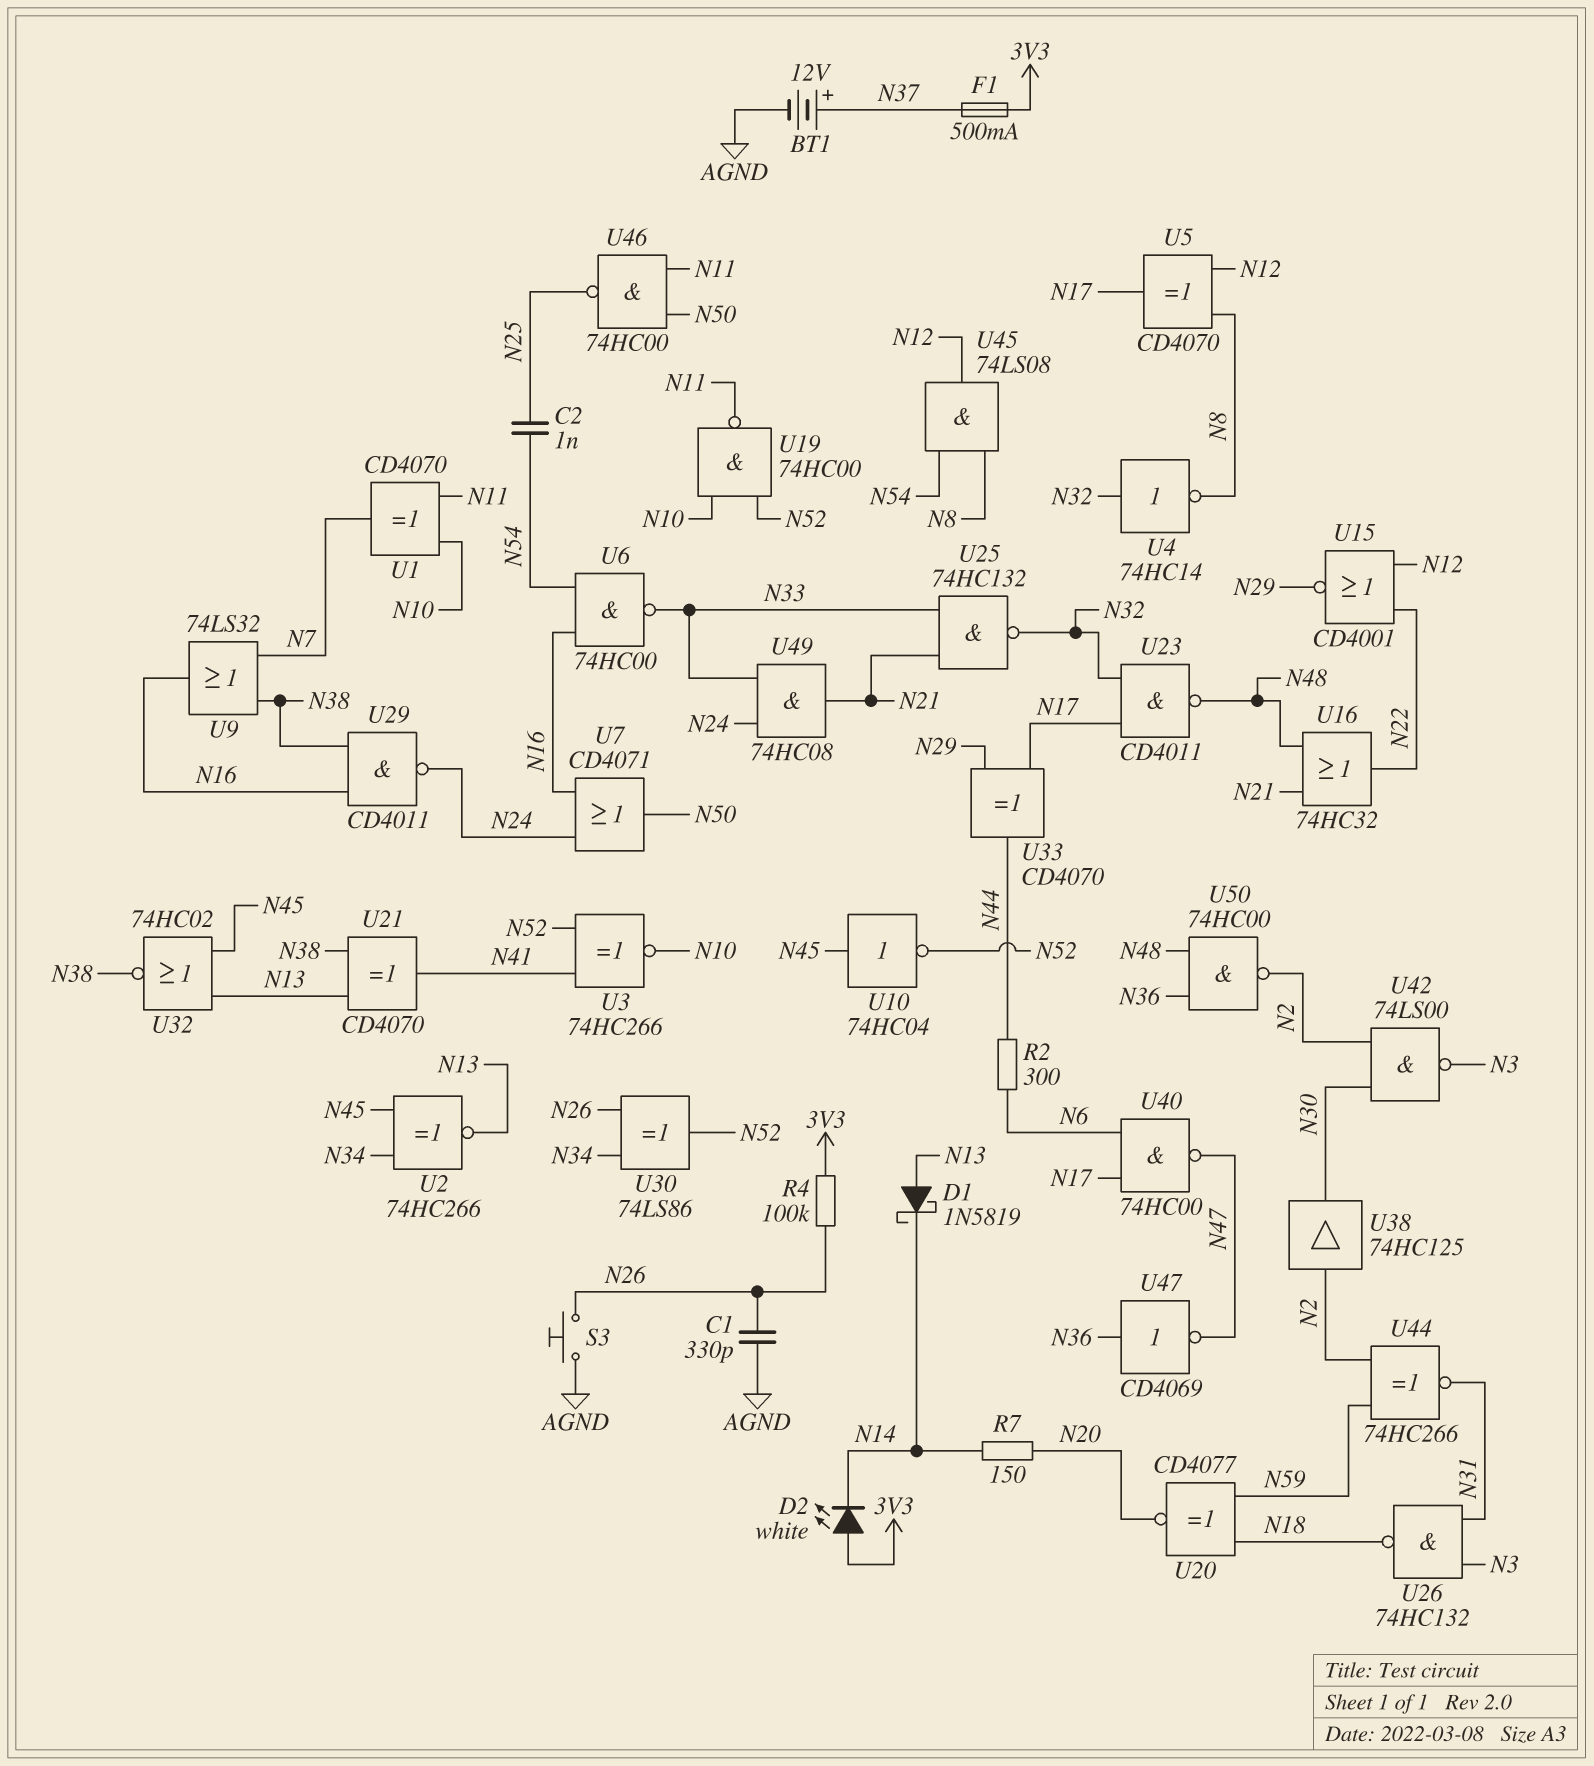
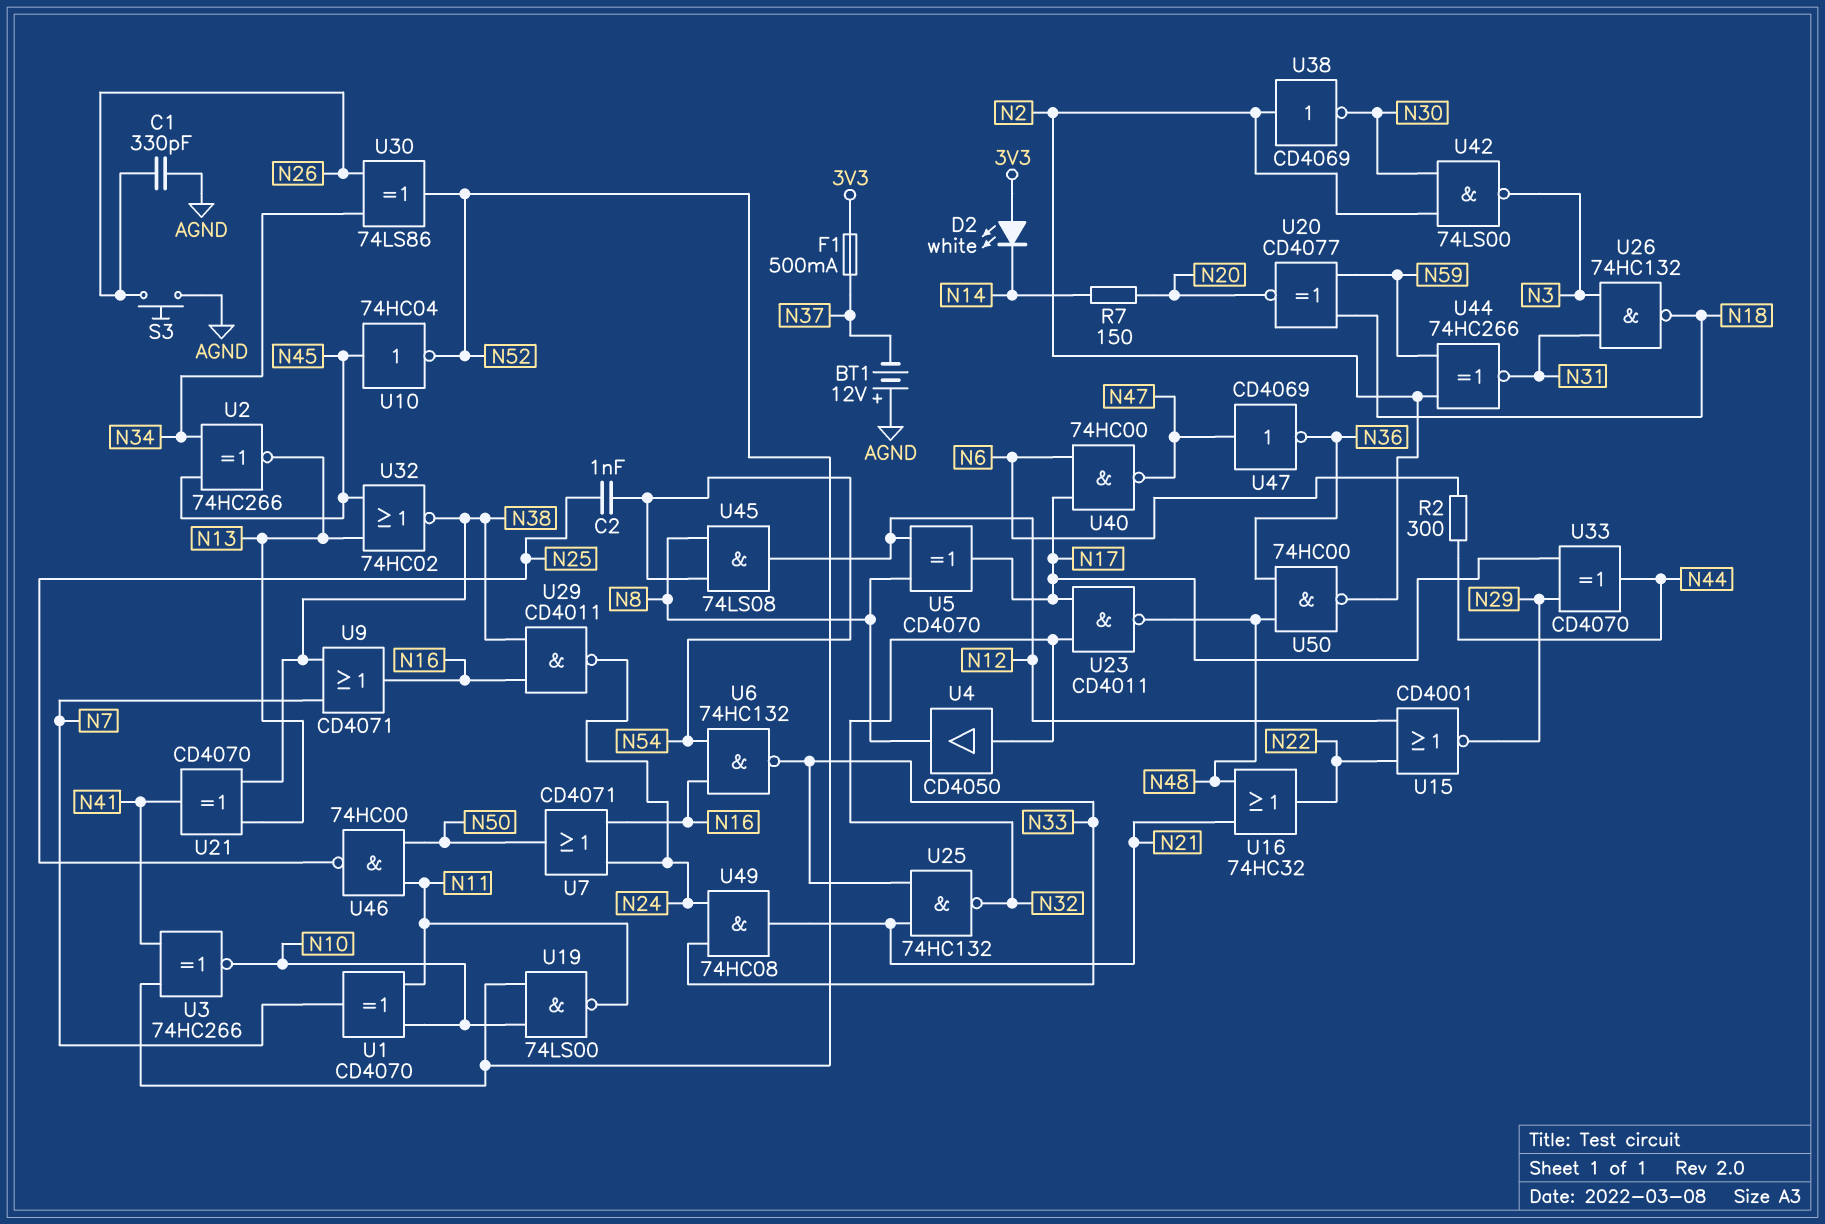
BT1: 12V (plus N37, minus AGND) -> 12V (plus AGND, minus N37)
D1: schottky 1N5819 (A N13, K N14) -> none
R4: 100k (3V3, N26) -> none
U4: NOT 74HC14 (in N32, out N8) -> buffer CD4050 (in N32, out N8)
U6: NAND 74HC00 (in N16, in N54, out N33) -> NAND 74HC132 (in N16, in N54, out N33)
U9: OR 74LS32 (in N7, in N38, out N16) -> OR CD4071 (in N7, in N38, out N16)
U19: NAND 74HC00 (in N10, in N52, out N11) -> NAND 74LS00 (in N10, in N52, out N11)
U38: buffer 74HC125 (in N2, out N30) -> NOT CD4069 (in N2, out N30)
U47: NOT CD4069 (in N36, out N47) -> NOT CD4069 (in N47, out N36)

